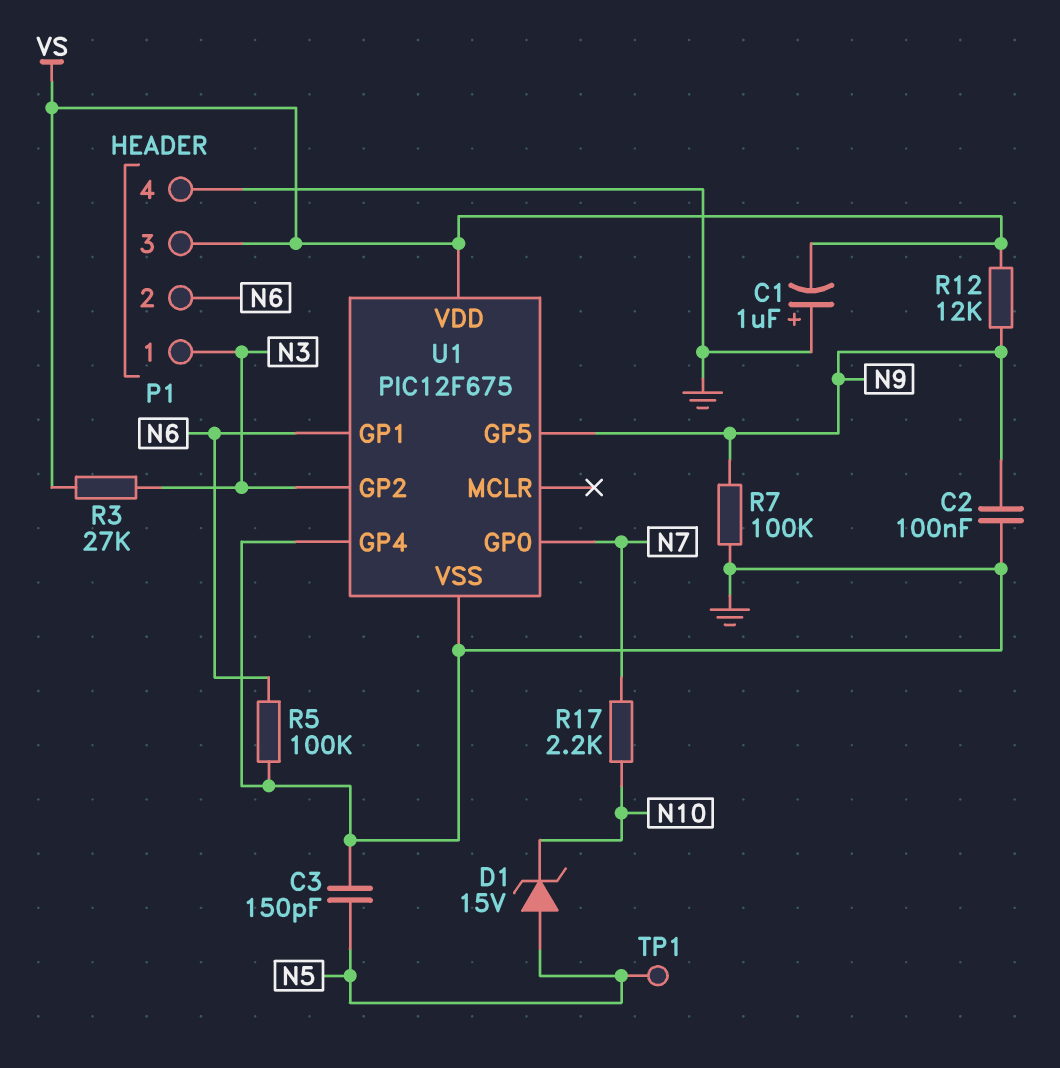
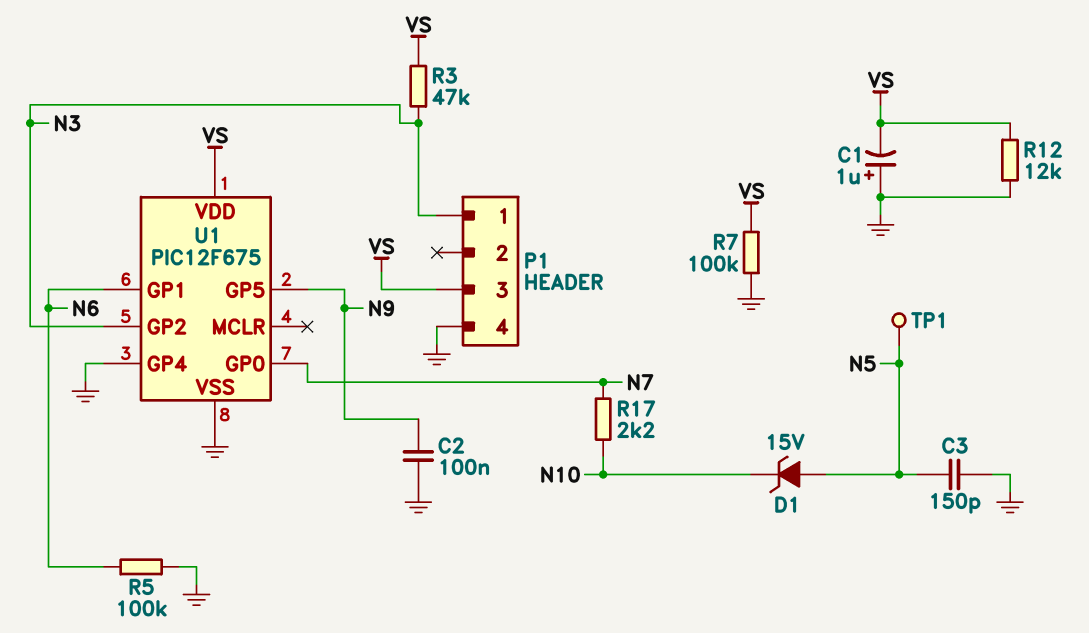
P1 pin 2: N6 -> none
R3: 27k (N3, VS) -> 47k (N3, VS)
R7: 100k (GND, N9) -> 100k (GND, VS)
R12: 12k (N9, VS) -> 12k (GND, VS)

